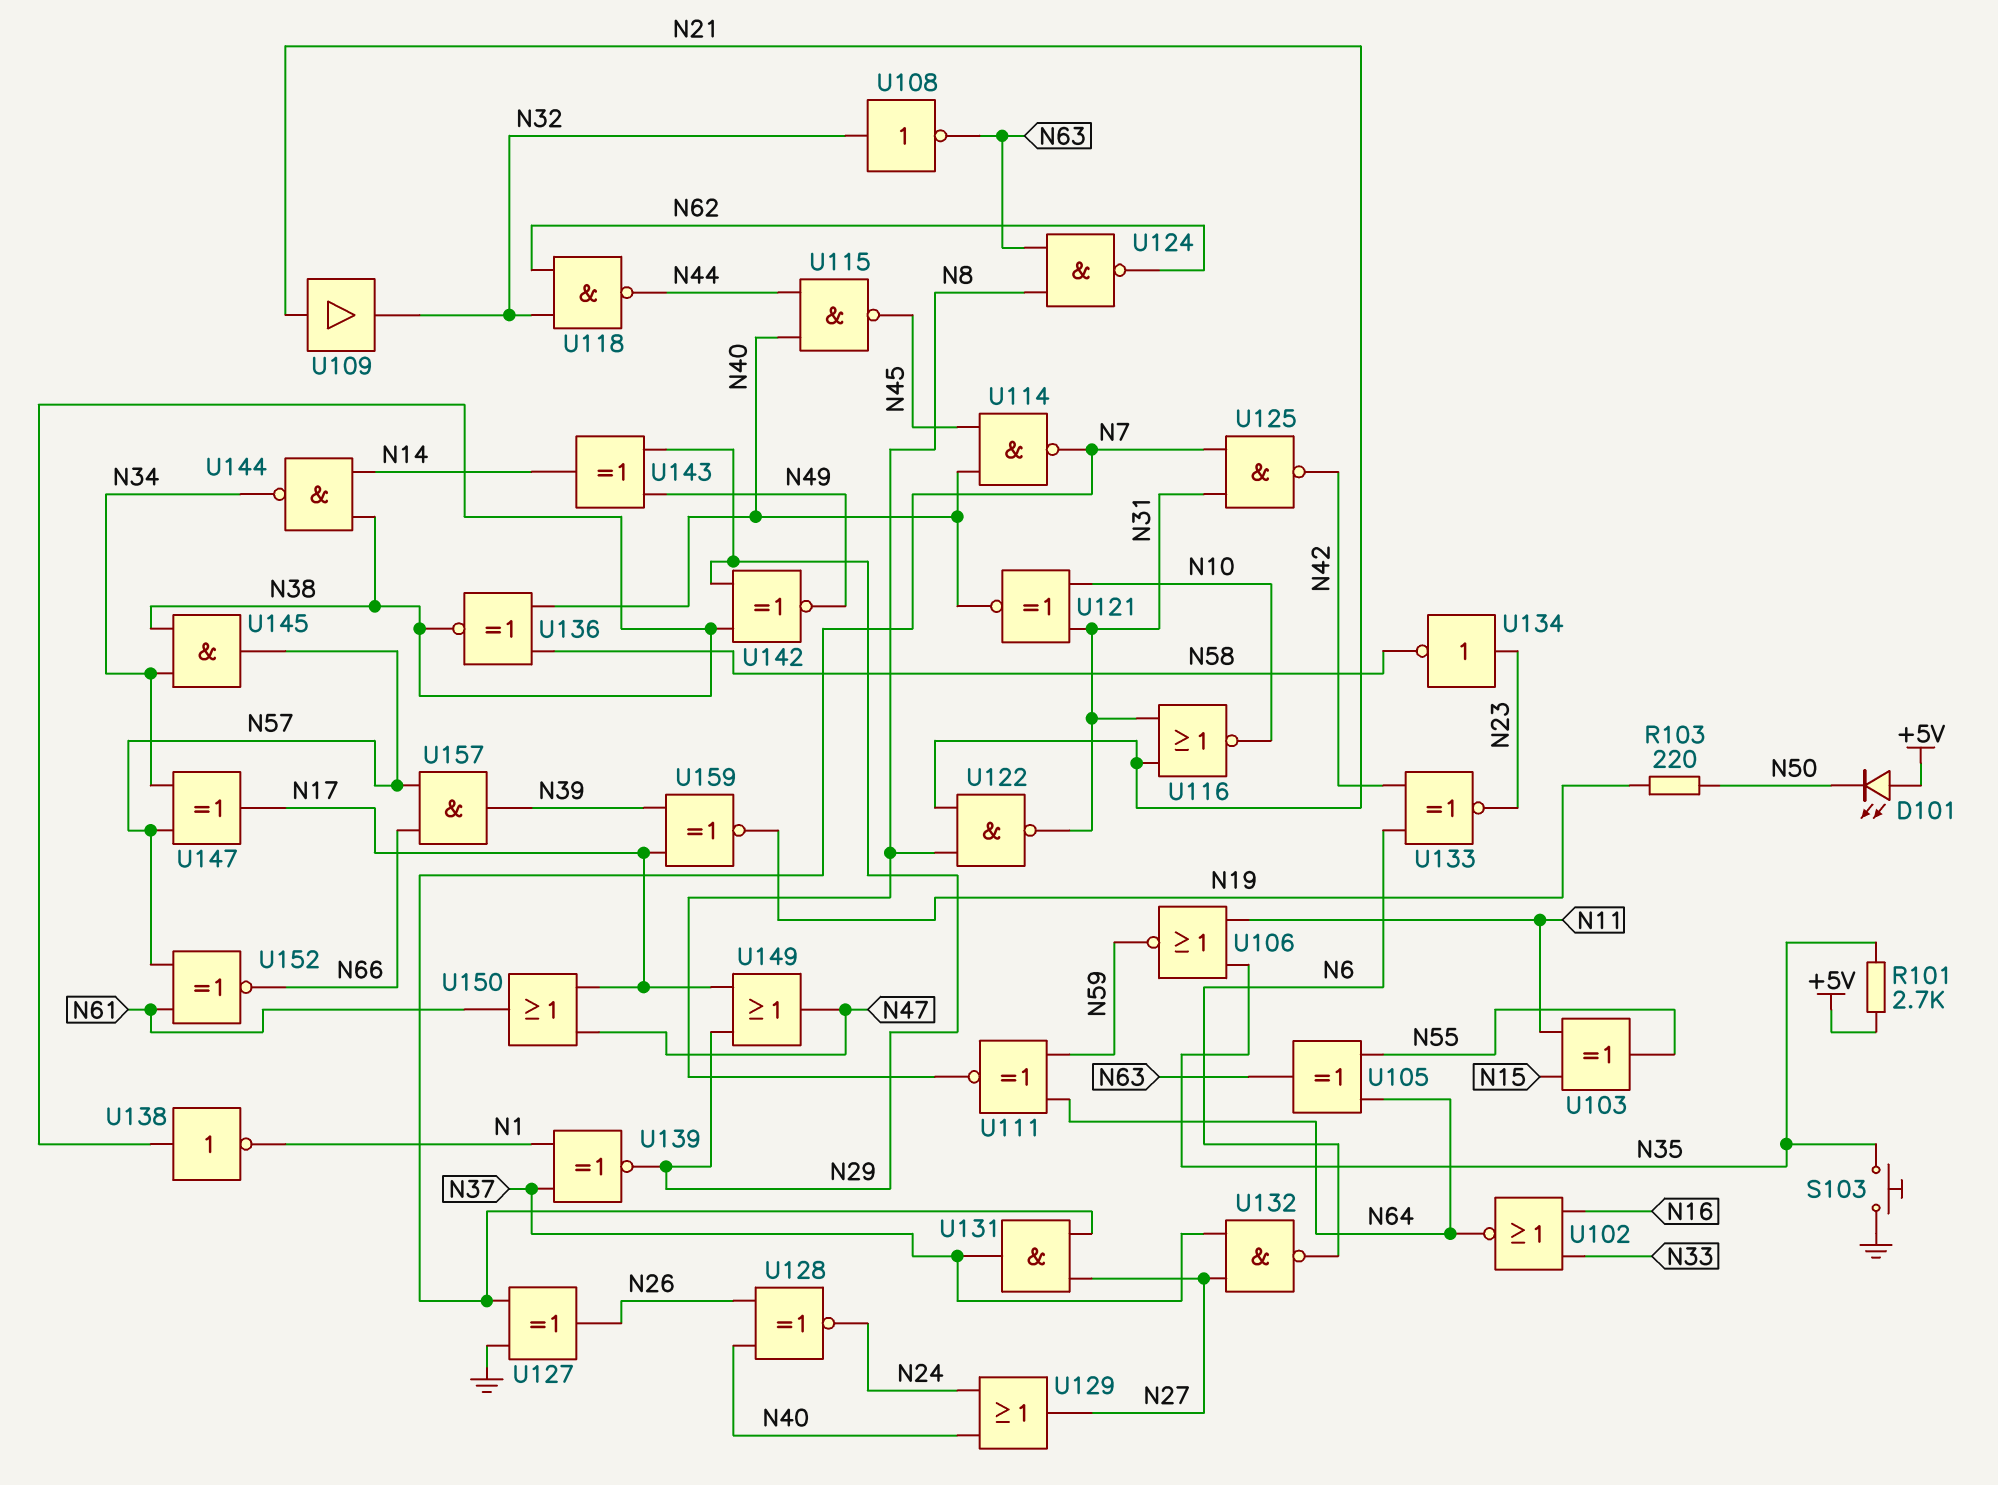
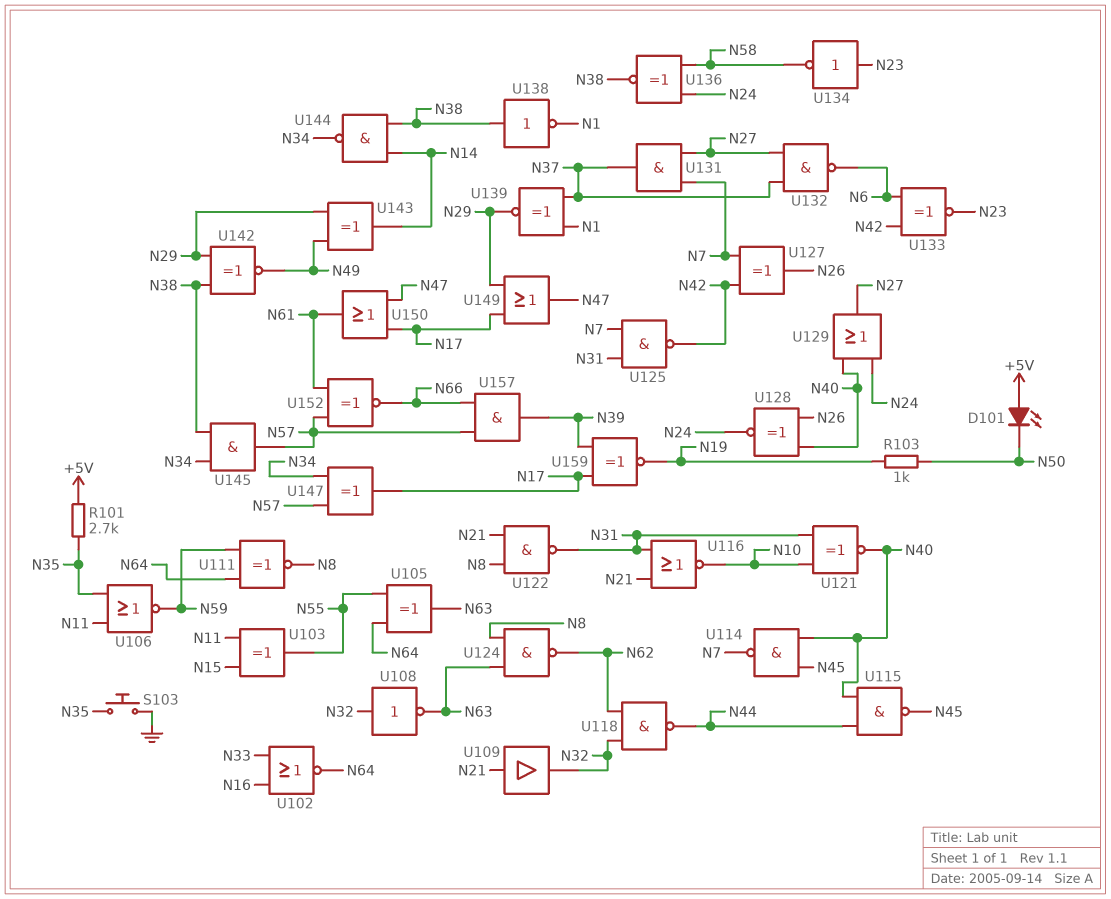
R103: 220 (N19, N50) -> 1k (N19, N50)
U127: XOR (in GND, in N7, out N26) -> XOR (in N7, in N42, out N26)
U136: XNOR (in N40, in N58, out N38) -> XNOR (in N24, in N58, out N38)

